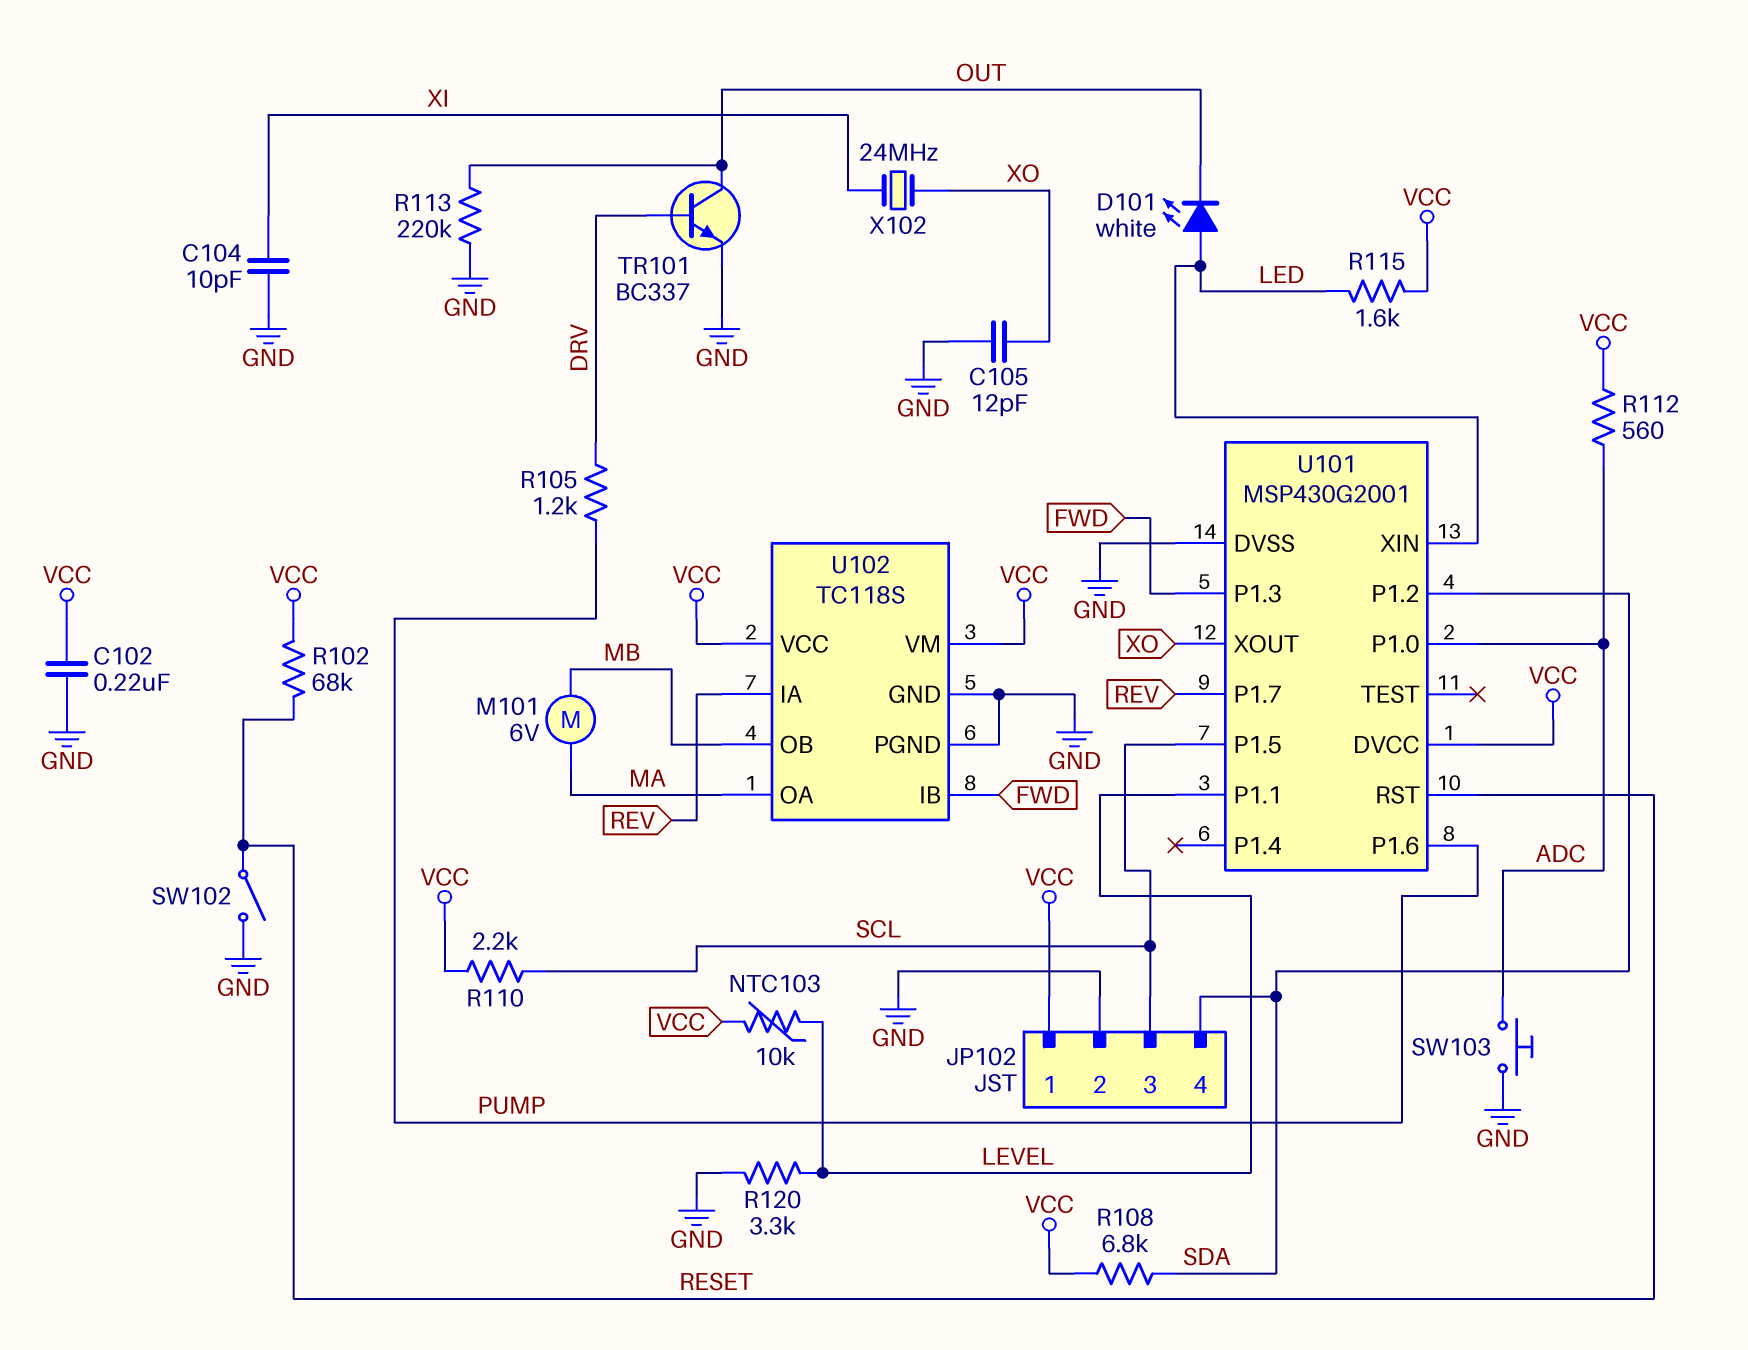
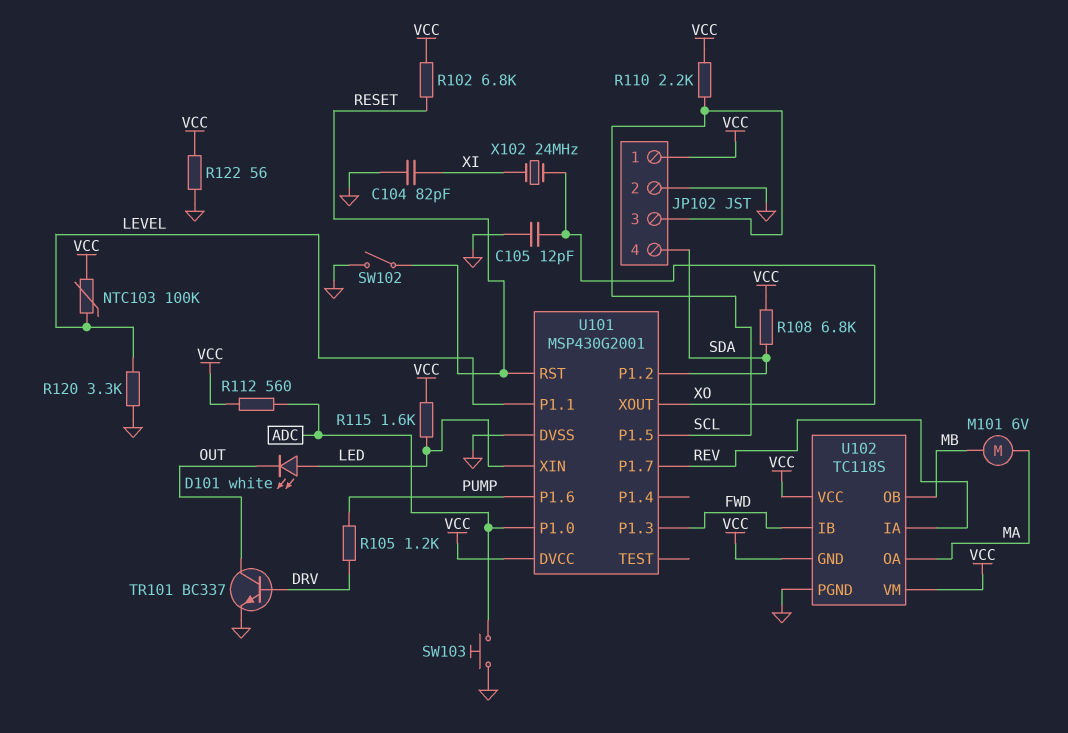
C102: 220nF (GND, VCC) -> none
C104: 10pF (GND, XI) -> 82pF (GND, XI)
NTC103: 10k (LEVEL, VCC) -> 100k (LEVEL, VCC)
R102: 68k (RESET, VCC) -> 6.8k (RESET, VCC)
R113: 220k (GND, OUT) -> none
R122: none -> 56 (GND, VCC)
U102 pin GND: GND -> VCC

